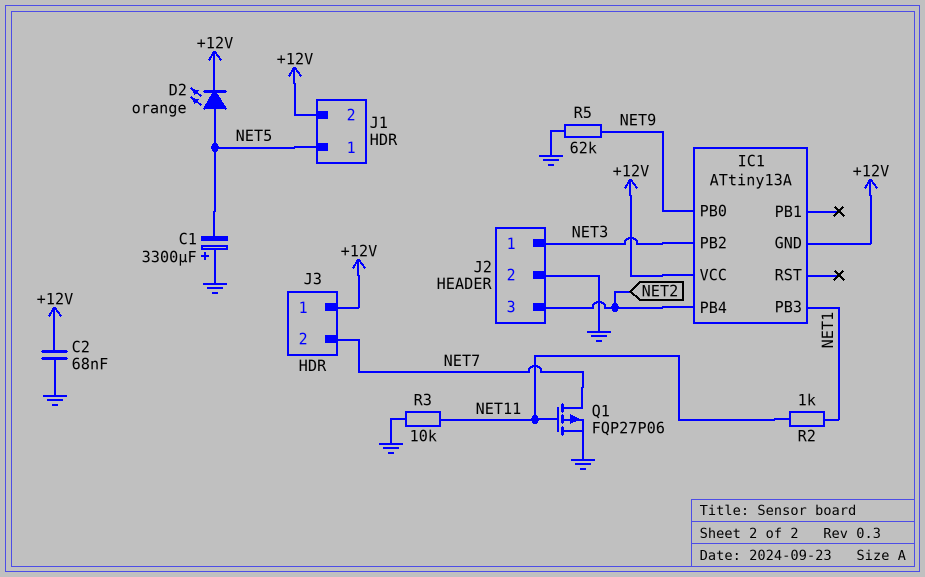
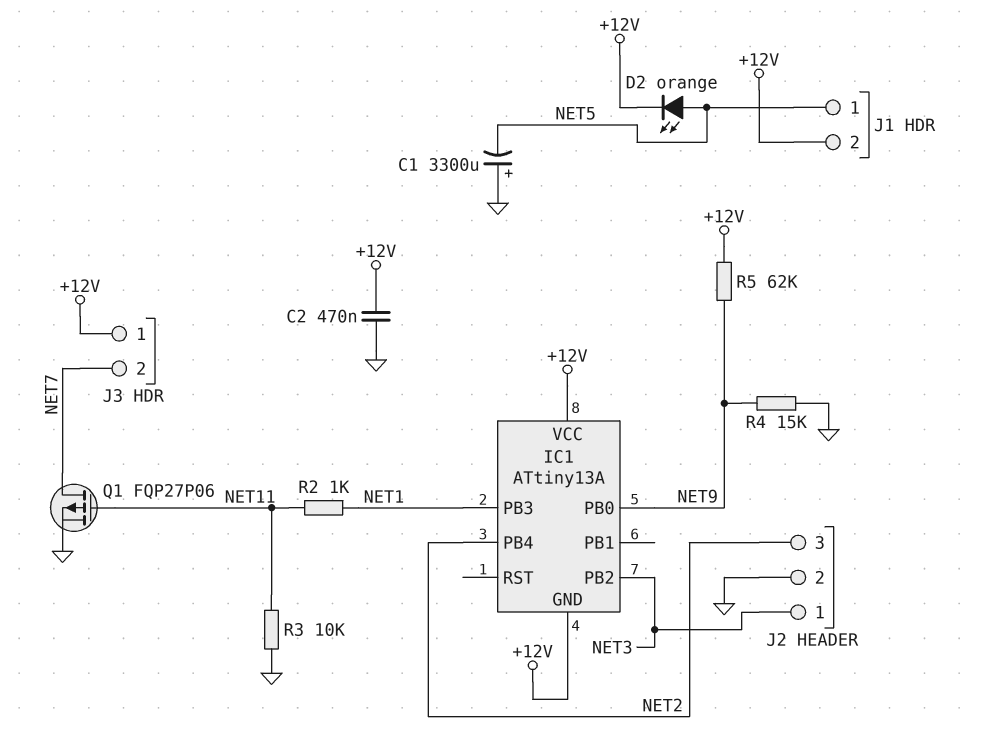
C2: 68nF (+12V, GND) -> 470nF (+12V, GND)
R4: none -> 15k (GND, NET9)
R5: 62k (GND, NET9) -> 62k (+12V, NET9)

